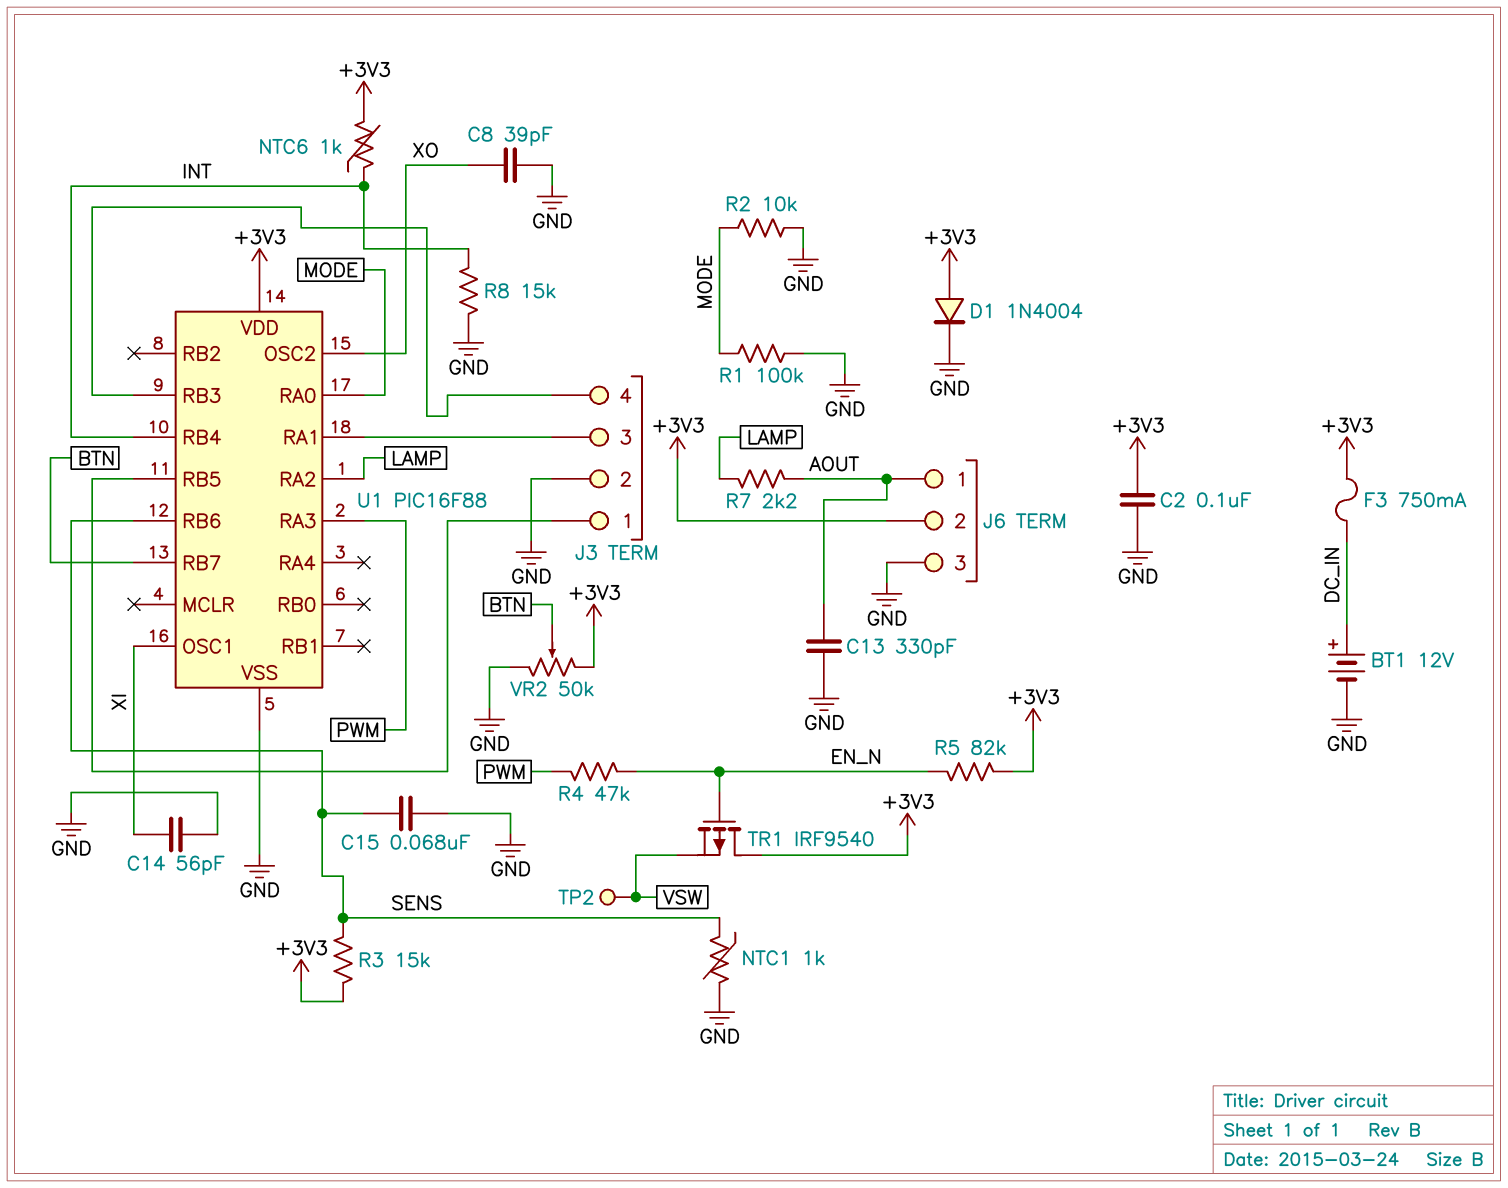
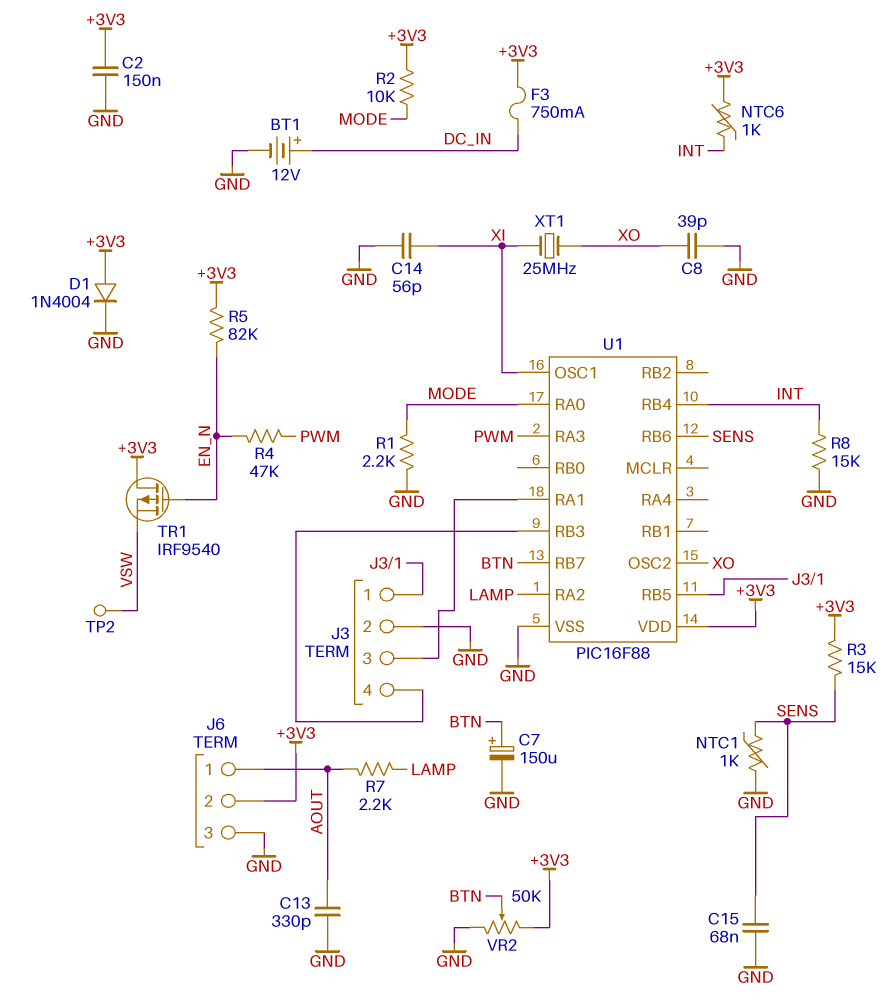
C2: 100nF (+3V3, GND) -> 150nF (+3V3, GND)
C7: none -> 150uF (plus BTN, minus GND)
R1: 100k (GND, MODE) -> 2.2k (GND, MODE)
R2: 10k (GND, MODE) -> 10k (+3V3, MODE)
XT1: none -> 25MHz (XI, XO)

